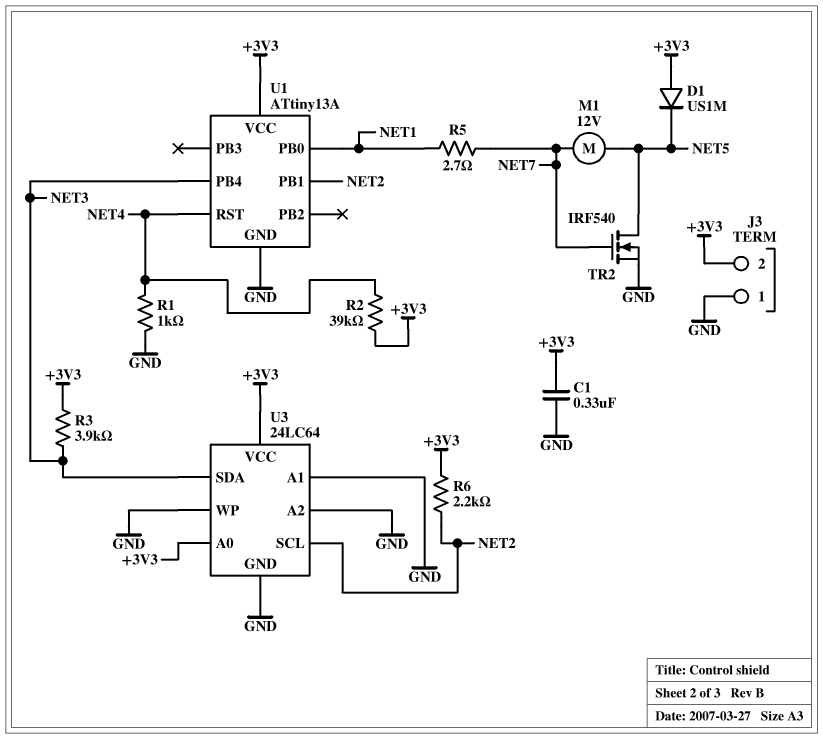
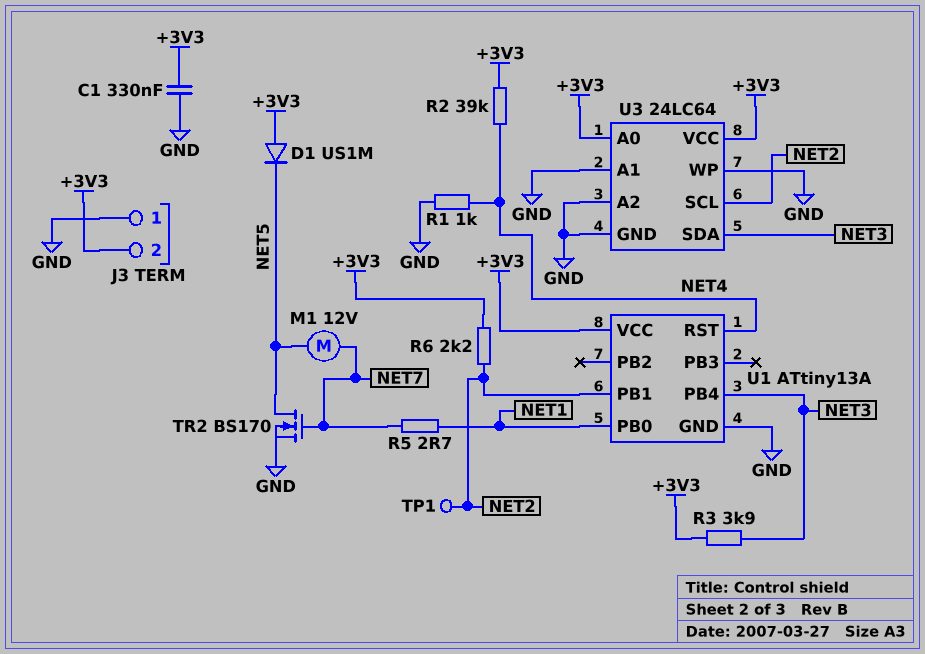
TP1: none -> test point (NET2)
TR2: NMOS IRF540 (G NET7, D NET5, S GND) -> NMOS BS170 (G NET7, D NET5, S GND)

